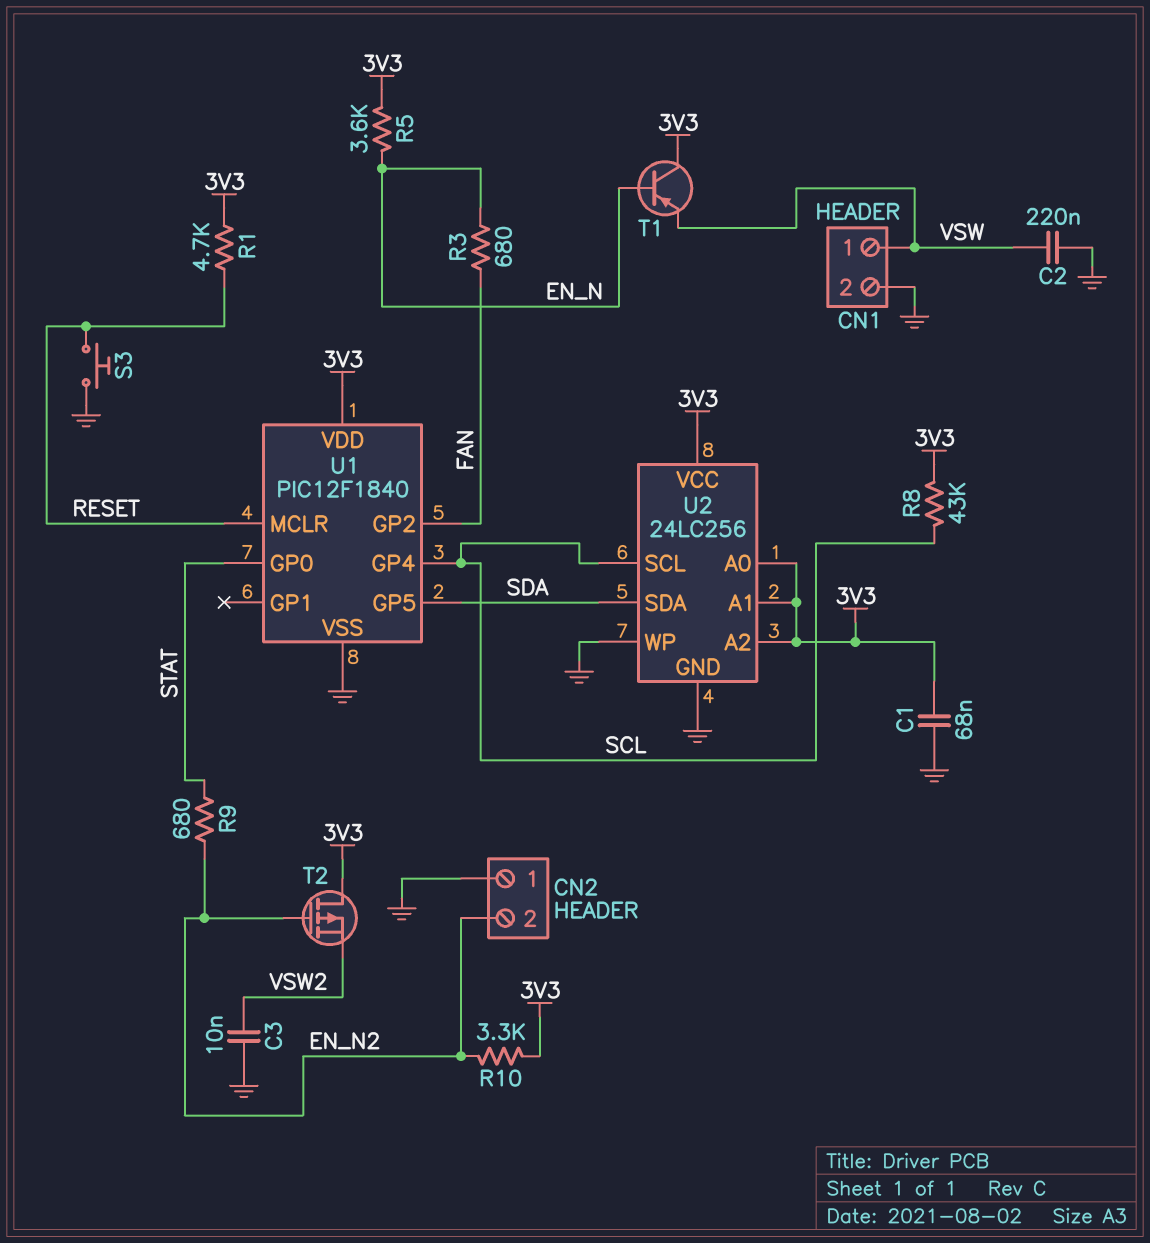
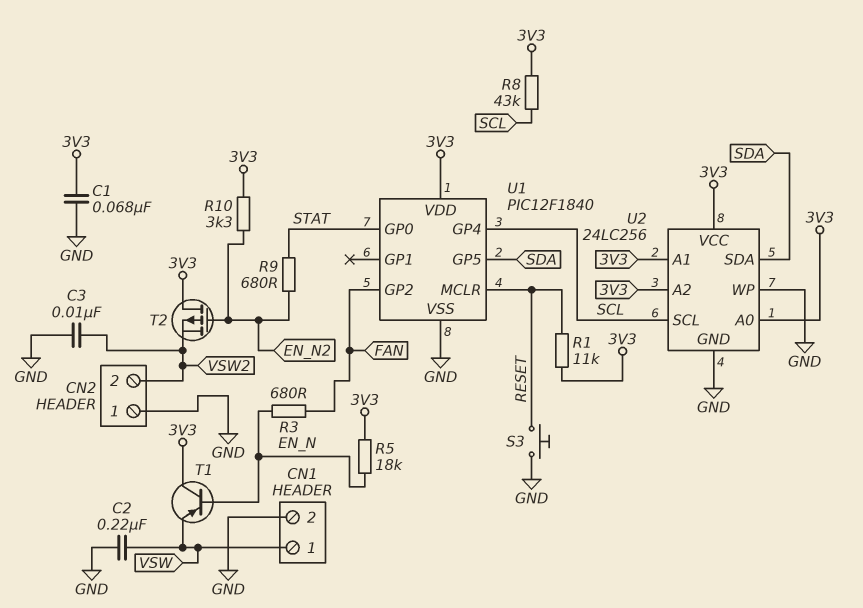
CN2 pin 2: EN_N2 -> VSW2
R1: 4.7k (3V3, RESET) -> 11k (3V3, RESET)
R5: 3.6k (3V3, EN_N) -> 18k (3V3, EN_N)

